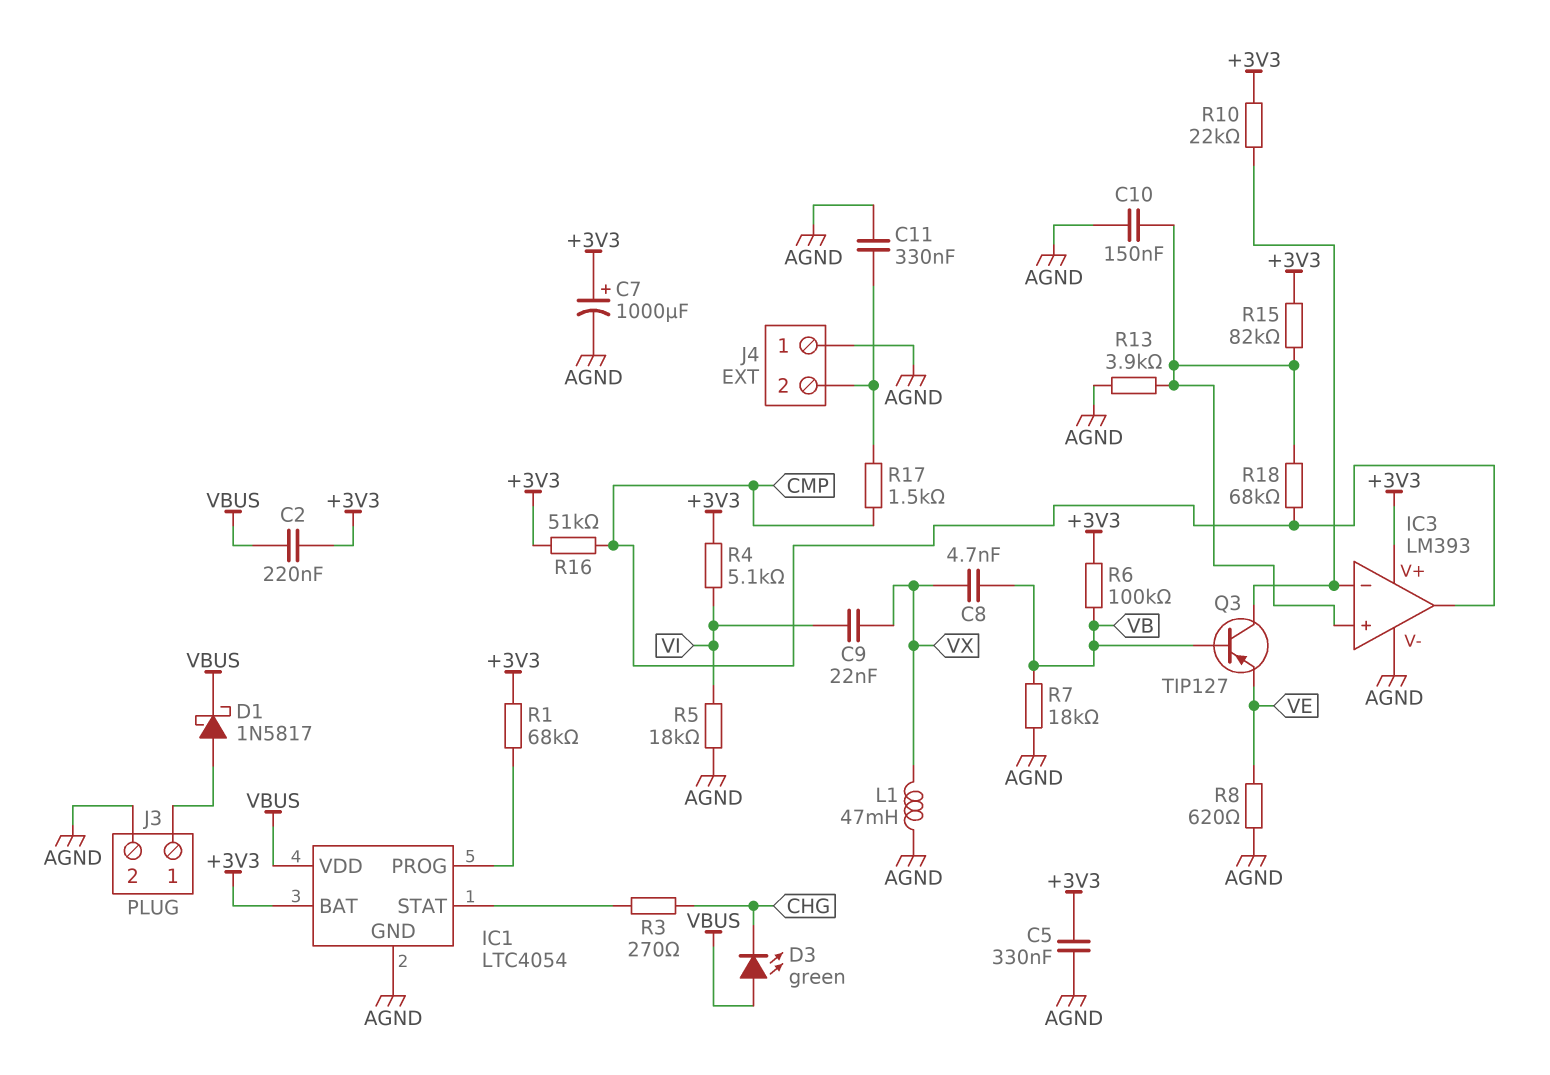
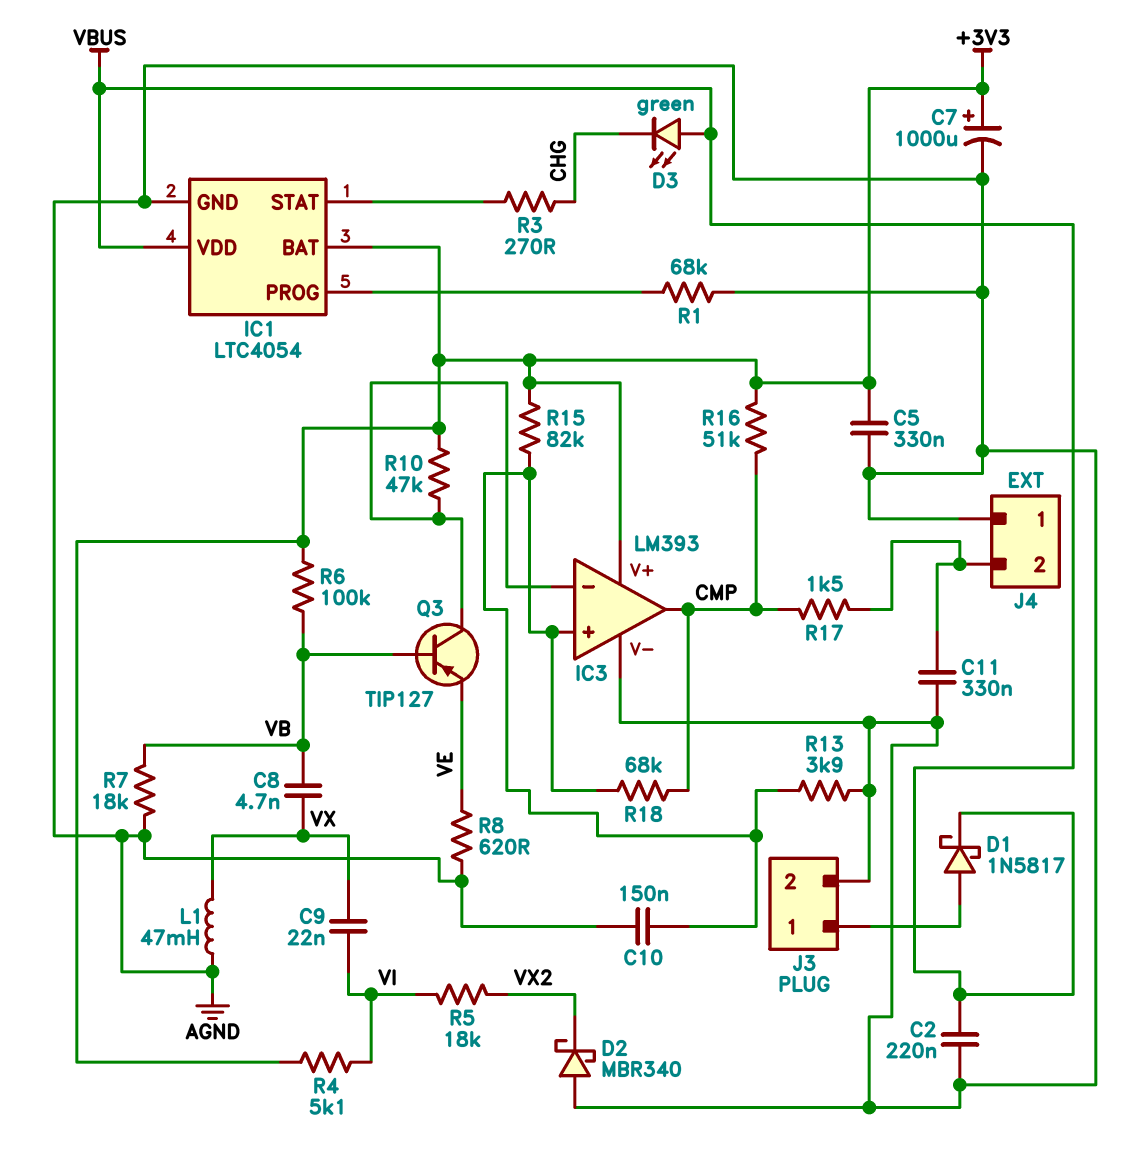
C2: 220nF (+3V3, VBUS) -> 220nF (AGND, VBUS)
D2: none -> schottky MBR340 (A AGND, K VX2)
R1: 68k (+3V3, IC1/PROG) -> 68k (AGND, IC1/PROG)
R5: 18k (AGND, VI) -> 18k (VI, VX2)
R10: 22k (+3V3, IC3/in-) -> 47k (+3V3, IC3/in-)

